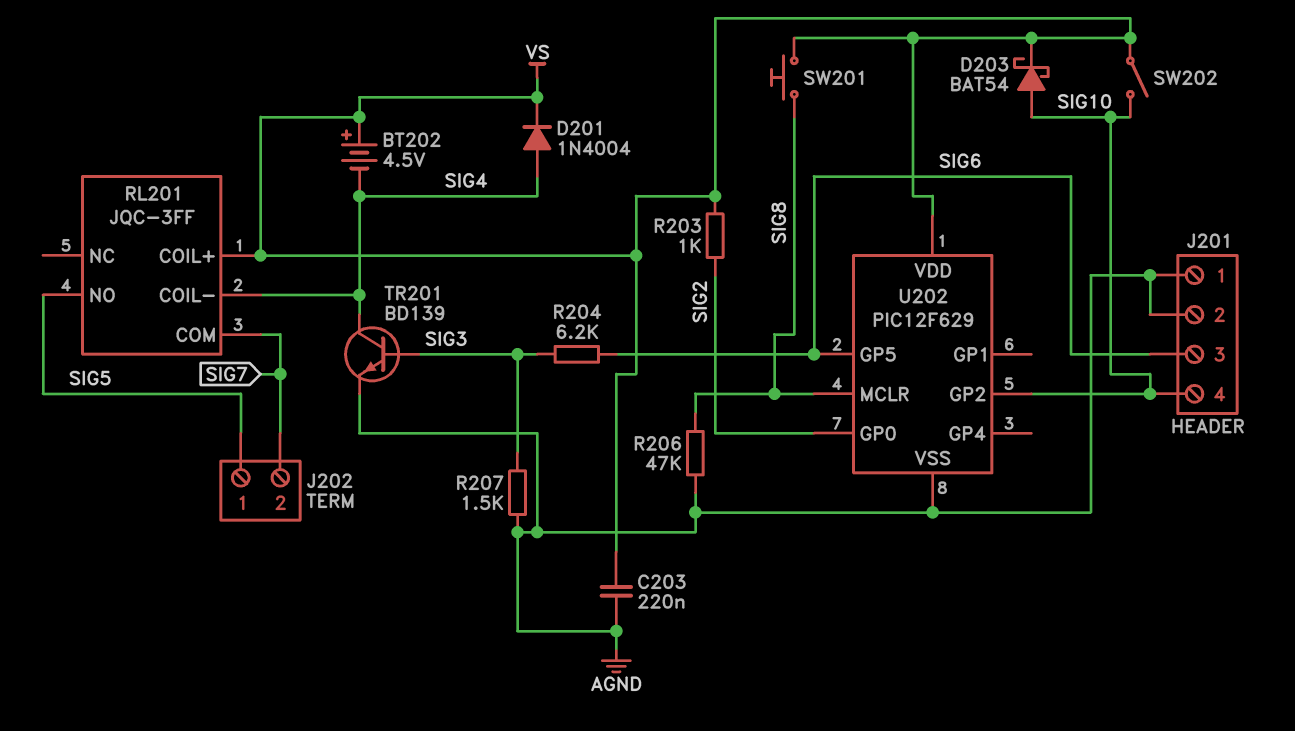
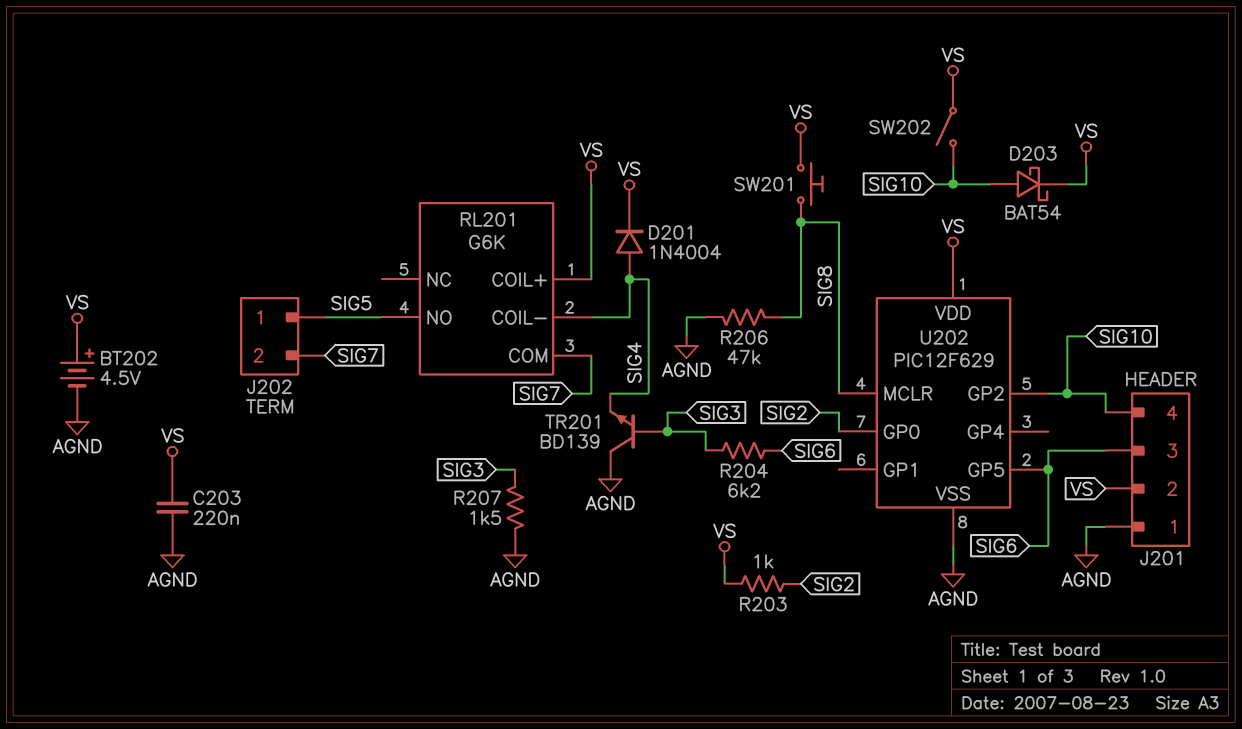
BT202: 4.5V (plus VS, minus SIG4) -> 4.5V (plus VS, minus AGND)
J201 pin 2: AGND -> VS
RL201: JQC-3FF -> G6K
TR201: NPN BD139 (B SIG3, C SIG4, E AGND) -> NPN BD139 (B SIG3, C AGND, E SIG4)

